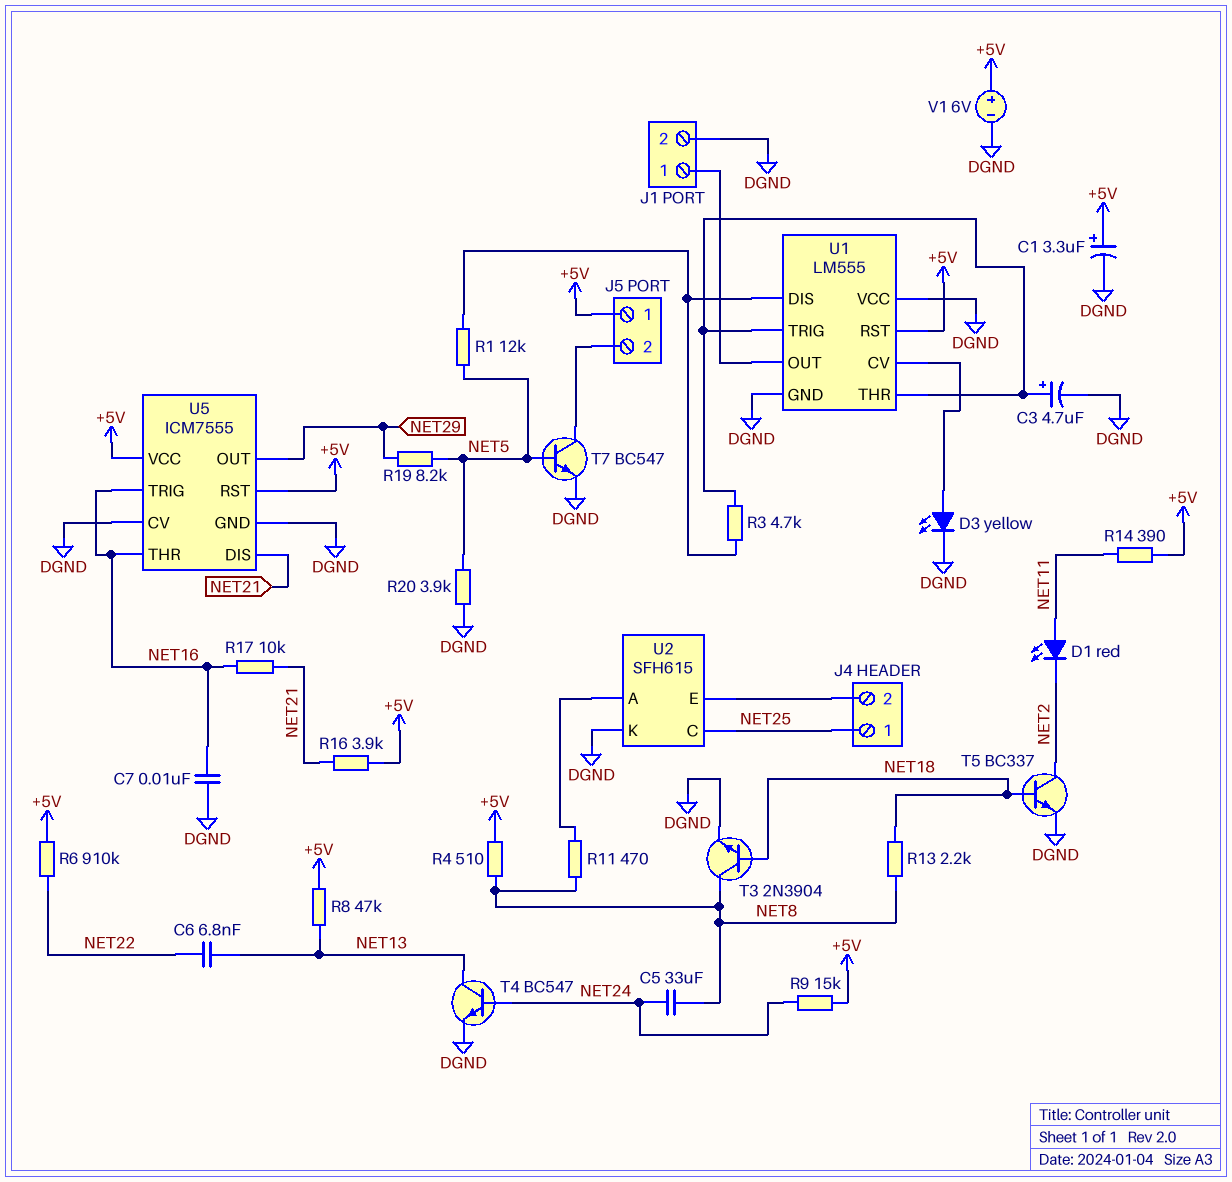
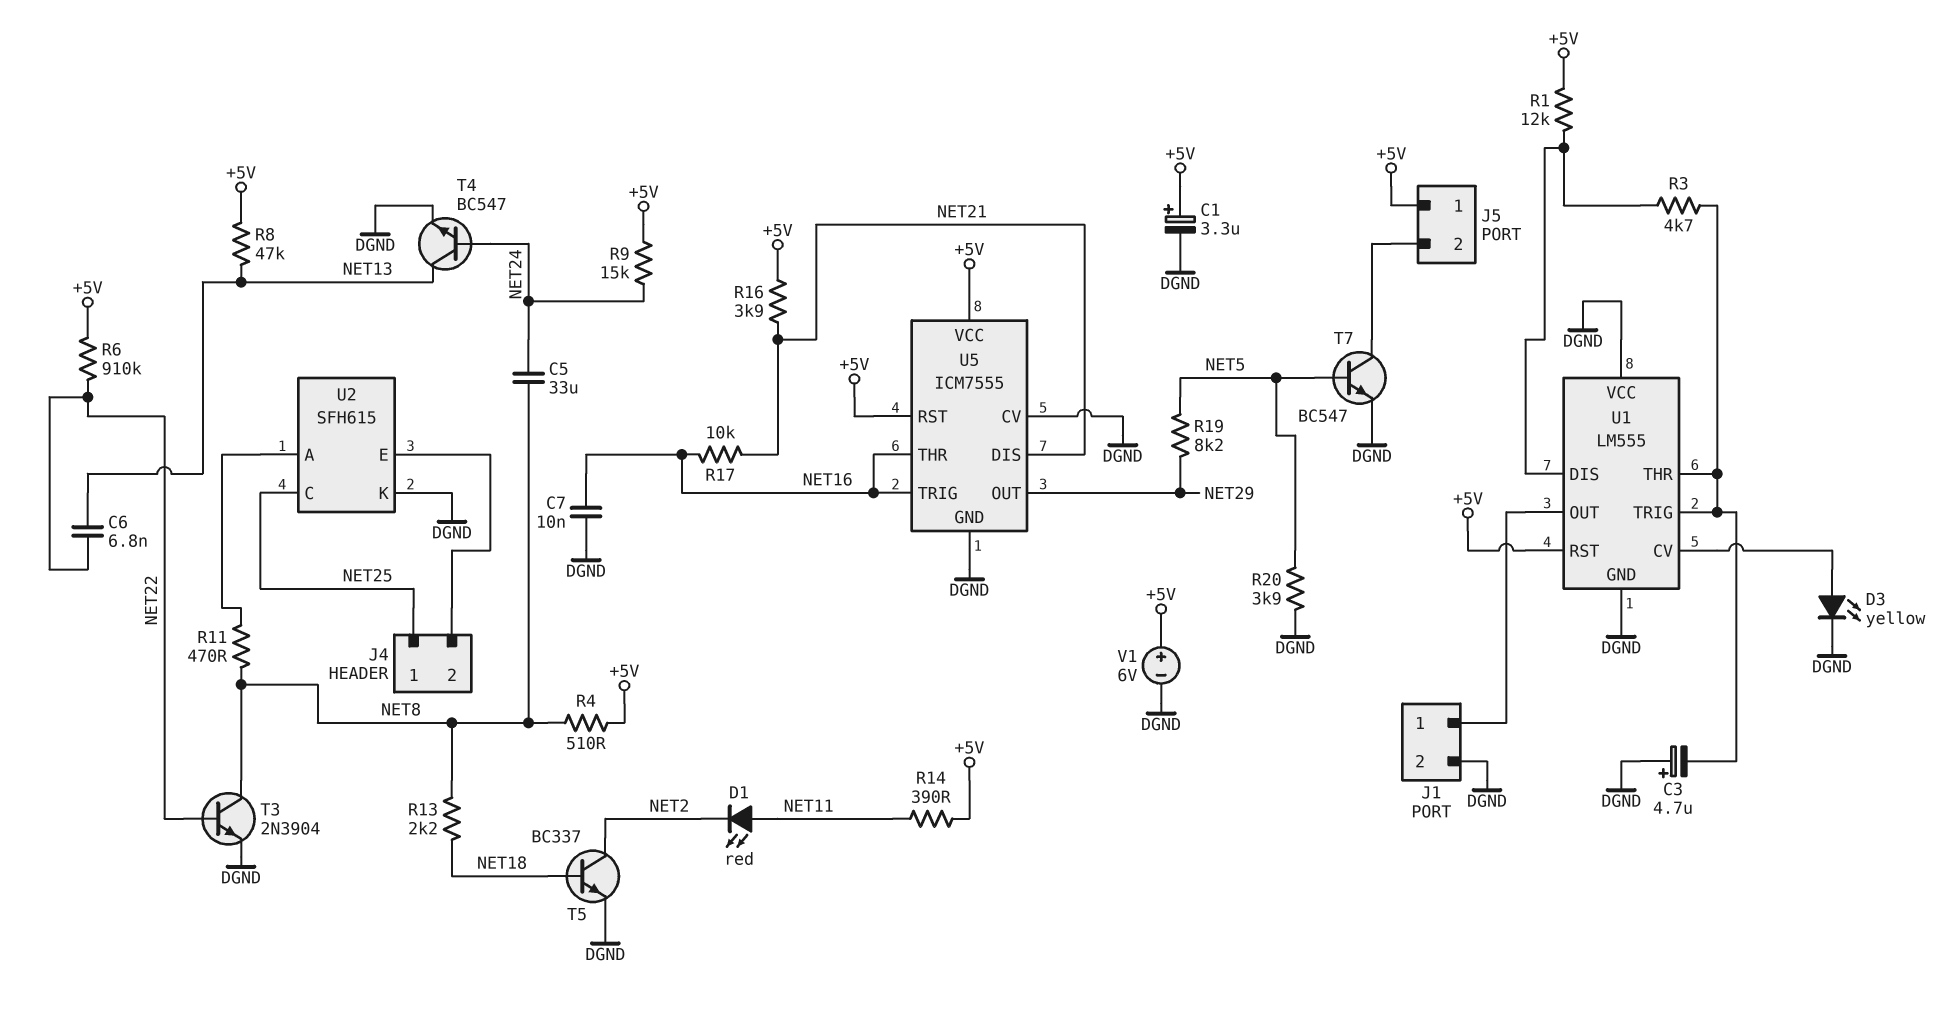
C3: 4.7uF (plus U1/THR, minus DGND) -> 4.7uF (plus DGND, minus U1/THR)
R1: 12k (NET5, U1/DIS) -> 12k (+5V, U1/DIS)
T3: NPN 2N3904 (B NET18, C NET8, E DGND) -> NPN 2N3904 (B NET22, C NET8, E DGND)

